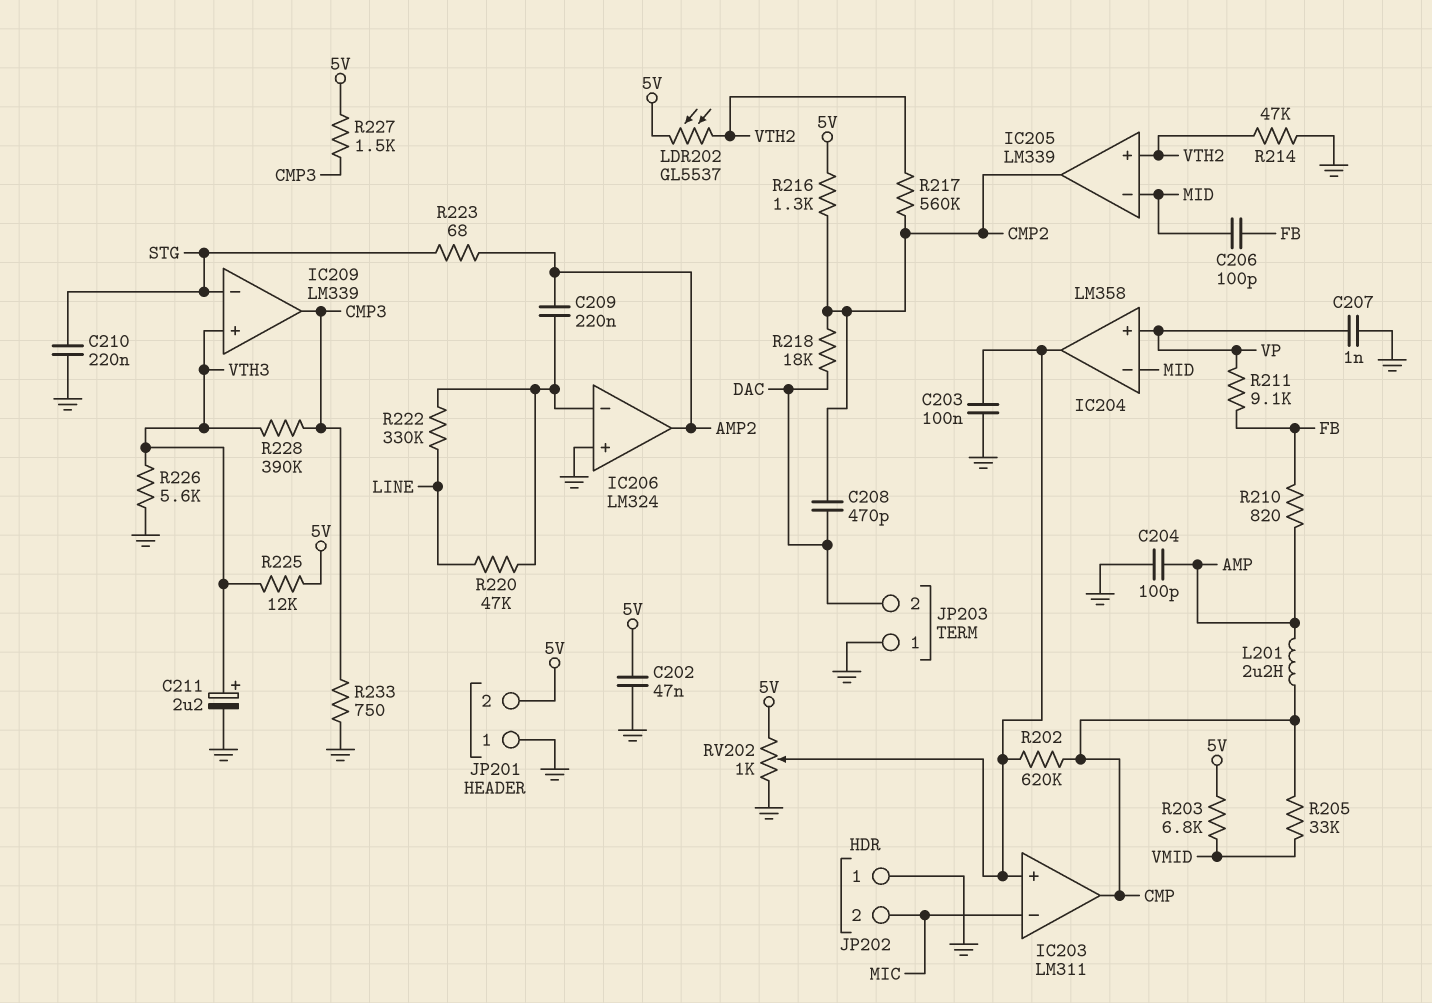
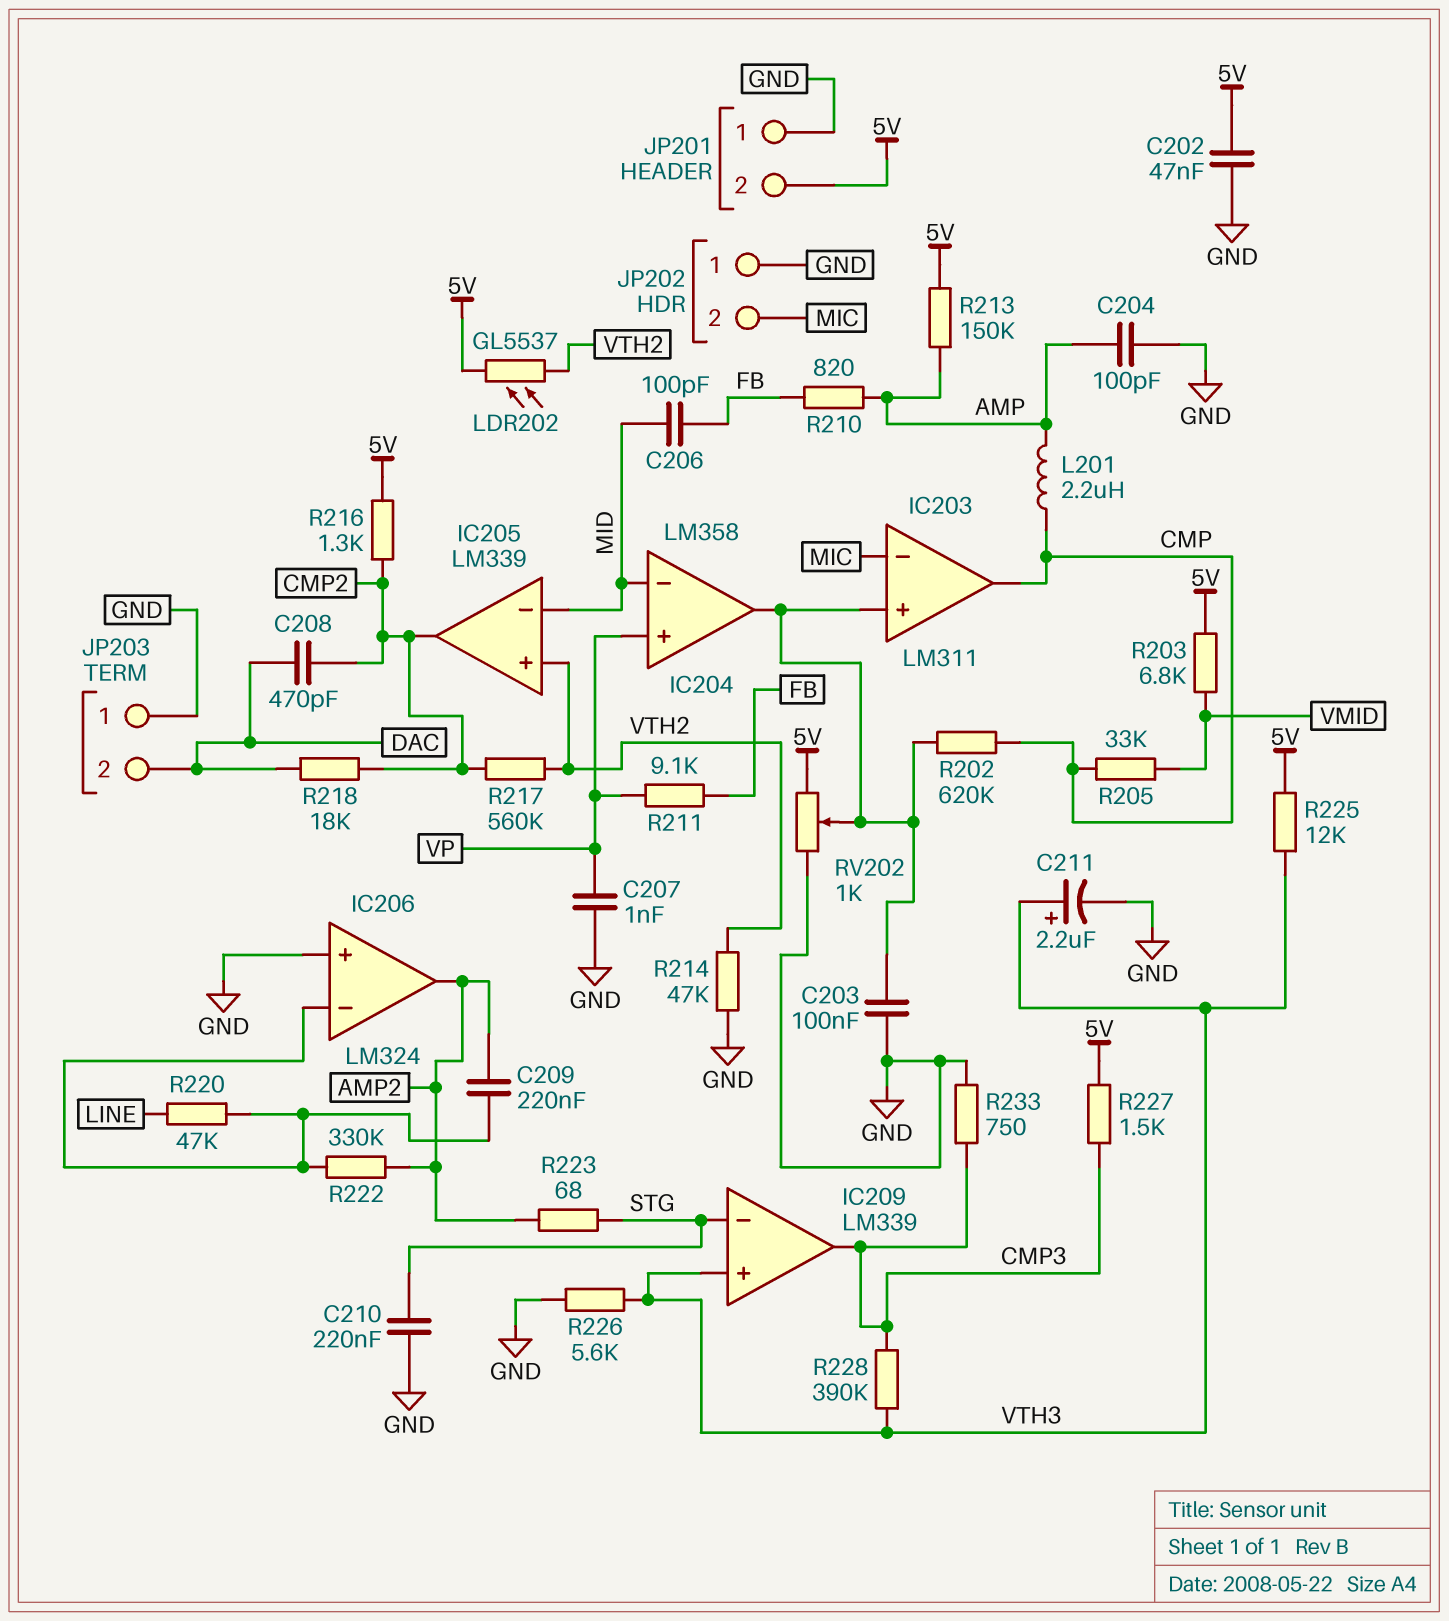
R213: none -> 150k (5V, AMP)
R222: 330k (IC206/in-, LINE) -> 330k (AMP2, IC206/in-)

